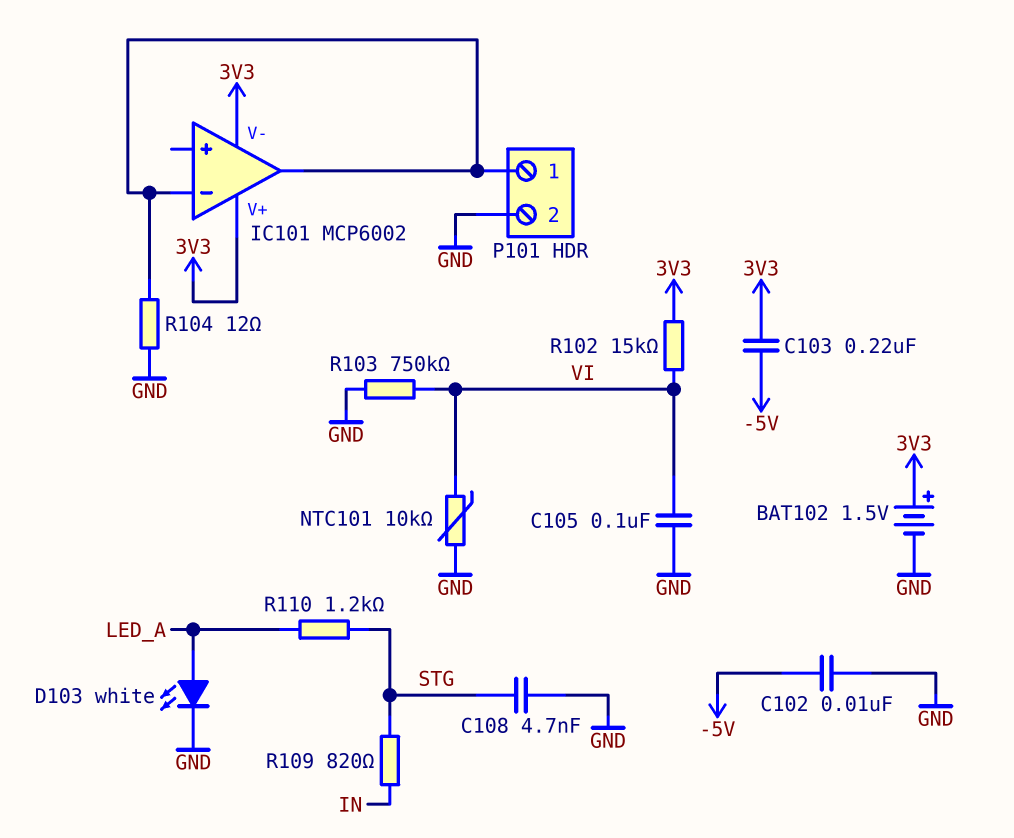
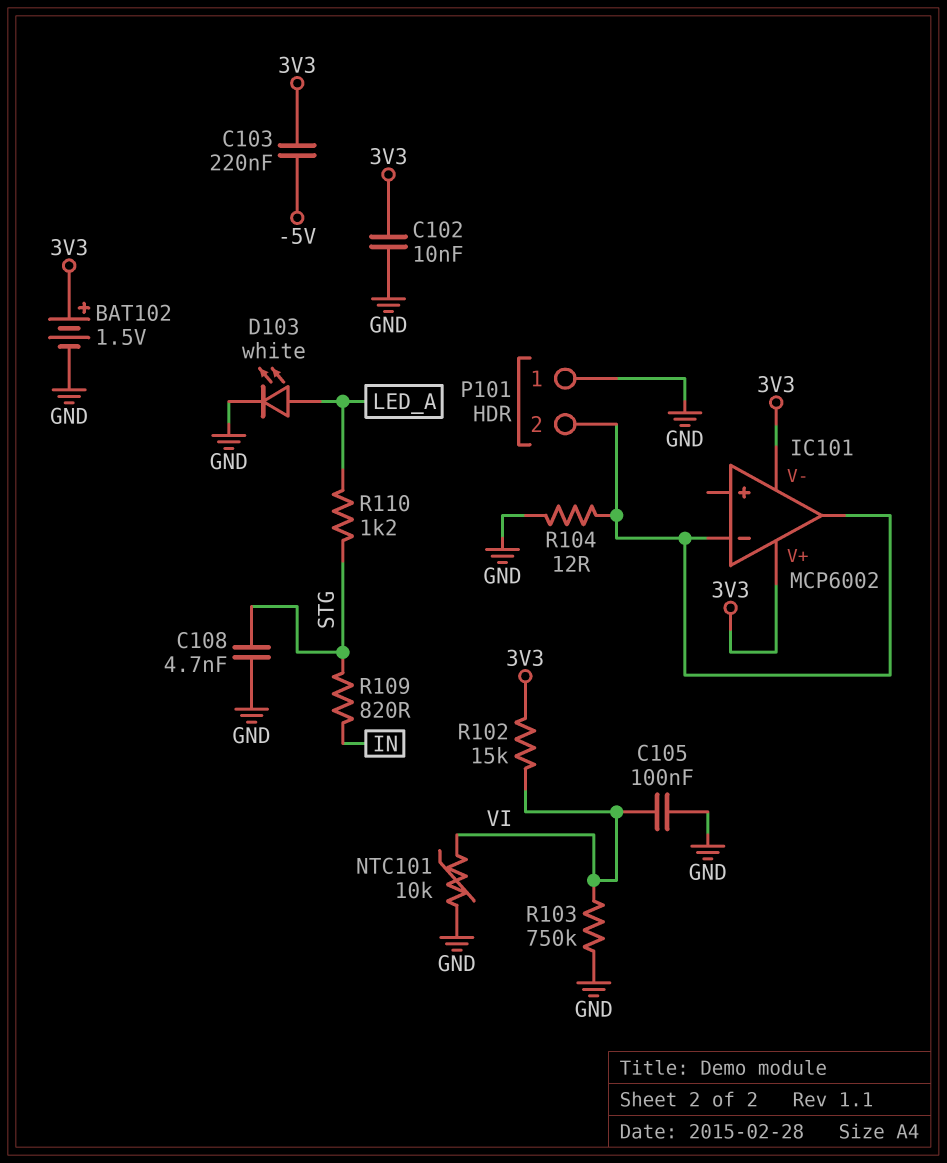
C102: 10nF (-5V, GND) -> 10nF (3V3, GND)
P101 pin 1: IC101/in- -> GND
P101 pin 2: GND -> IC101/in-

